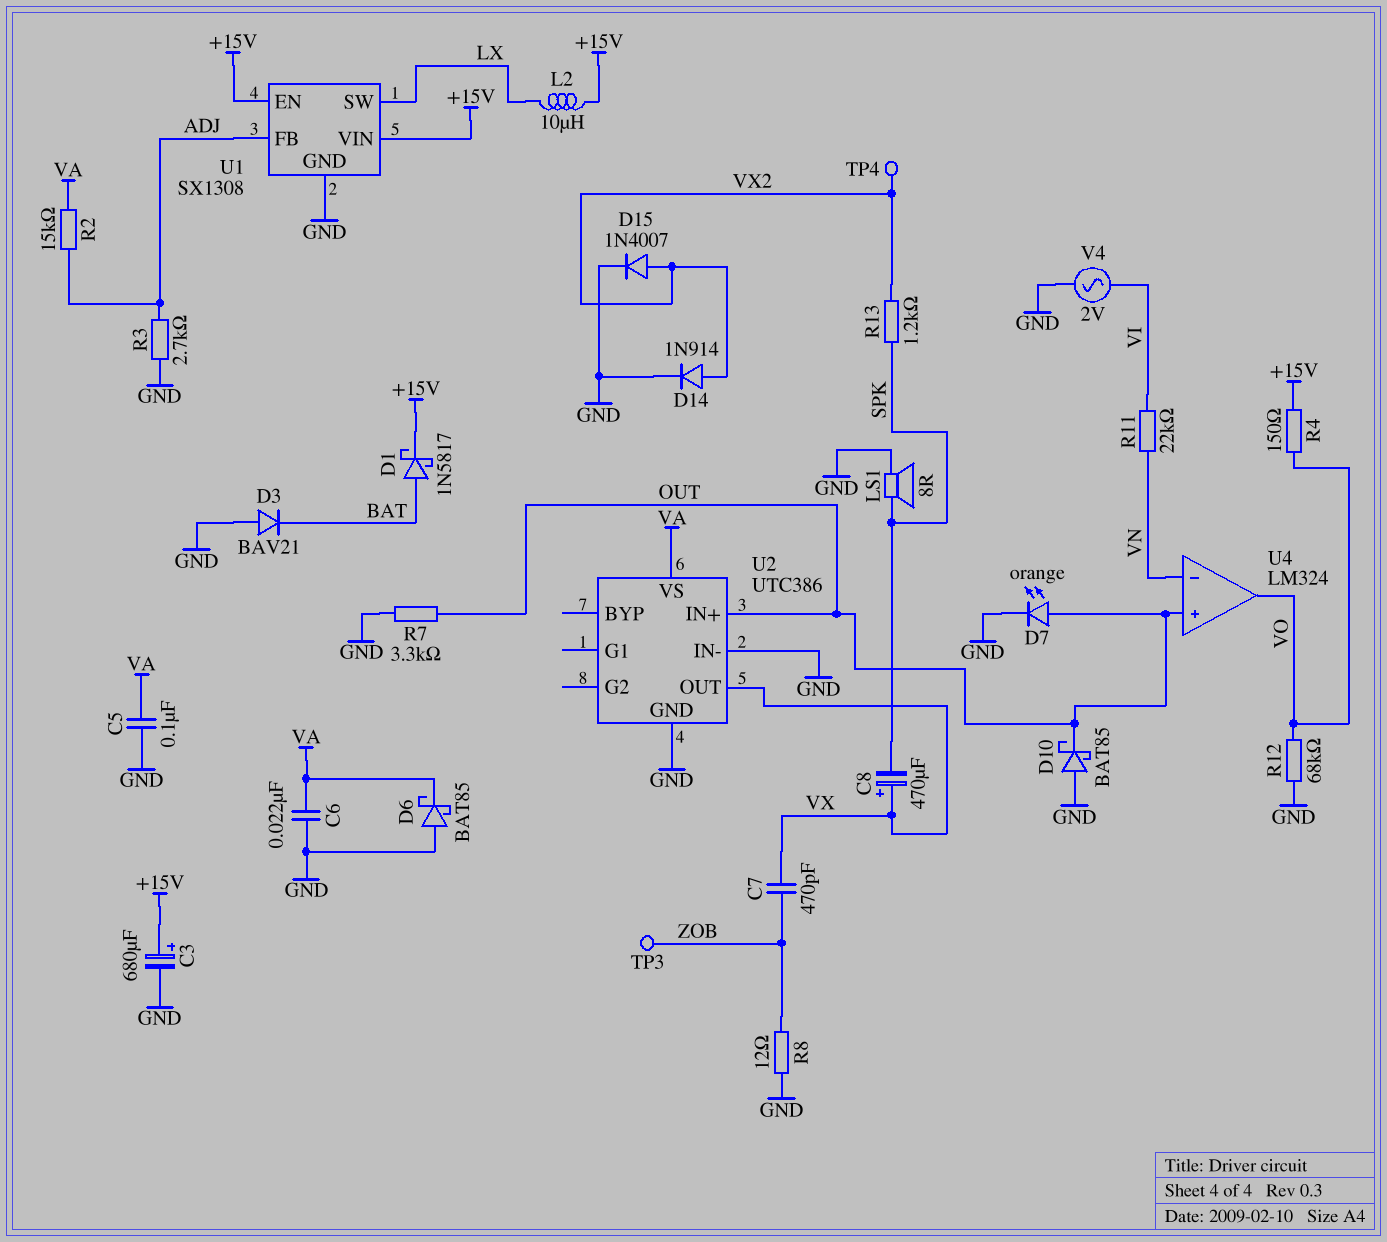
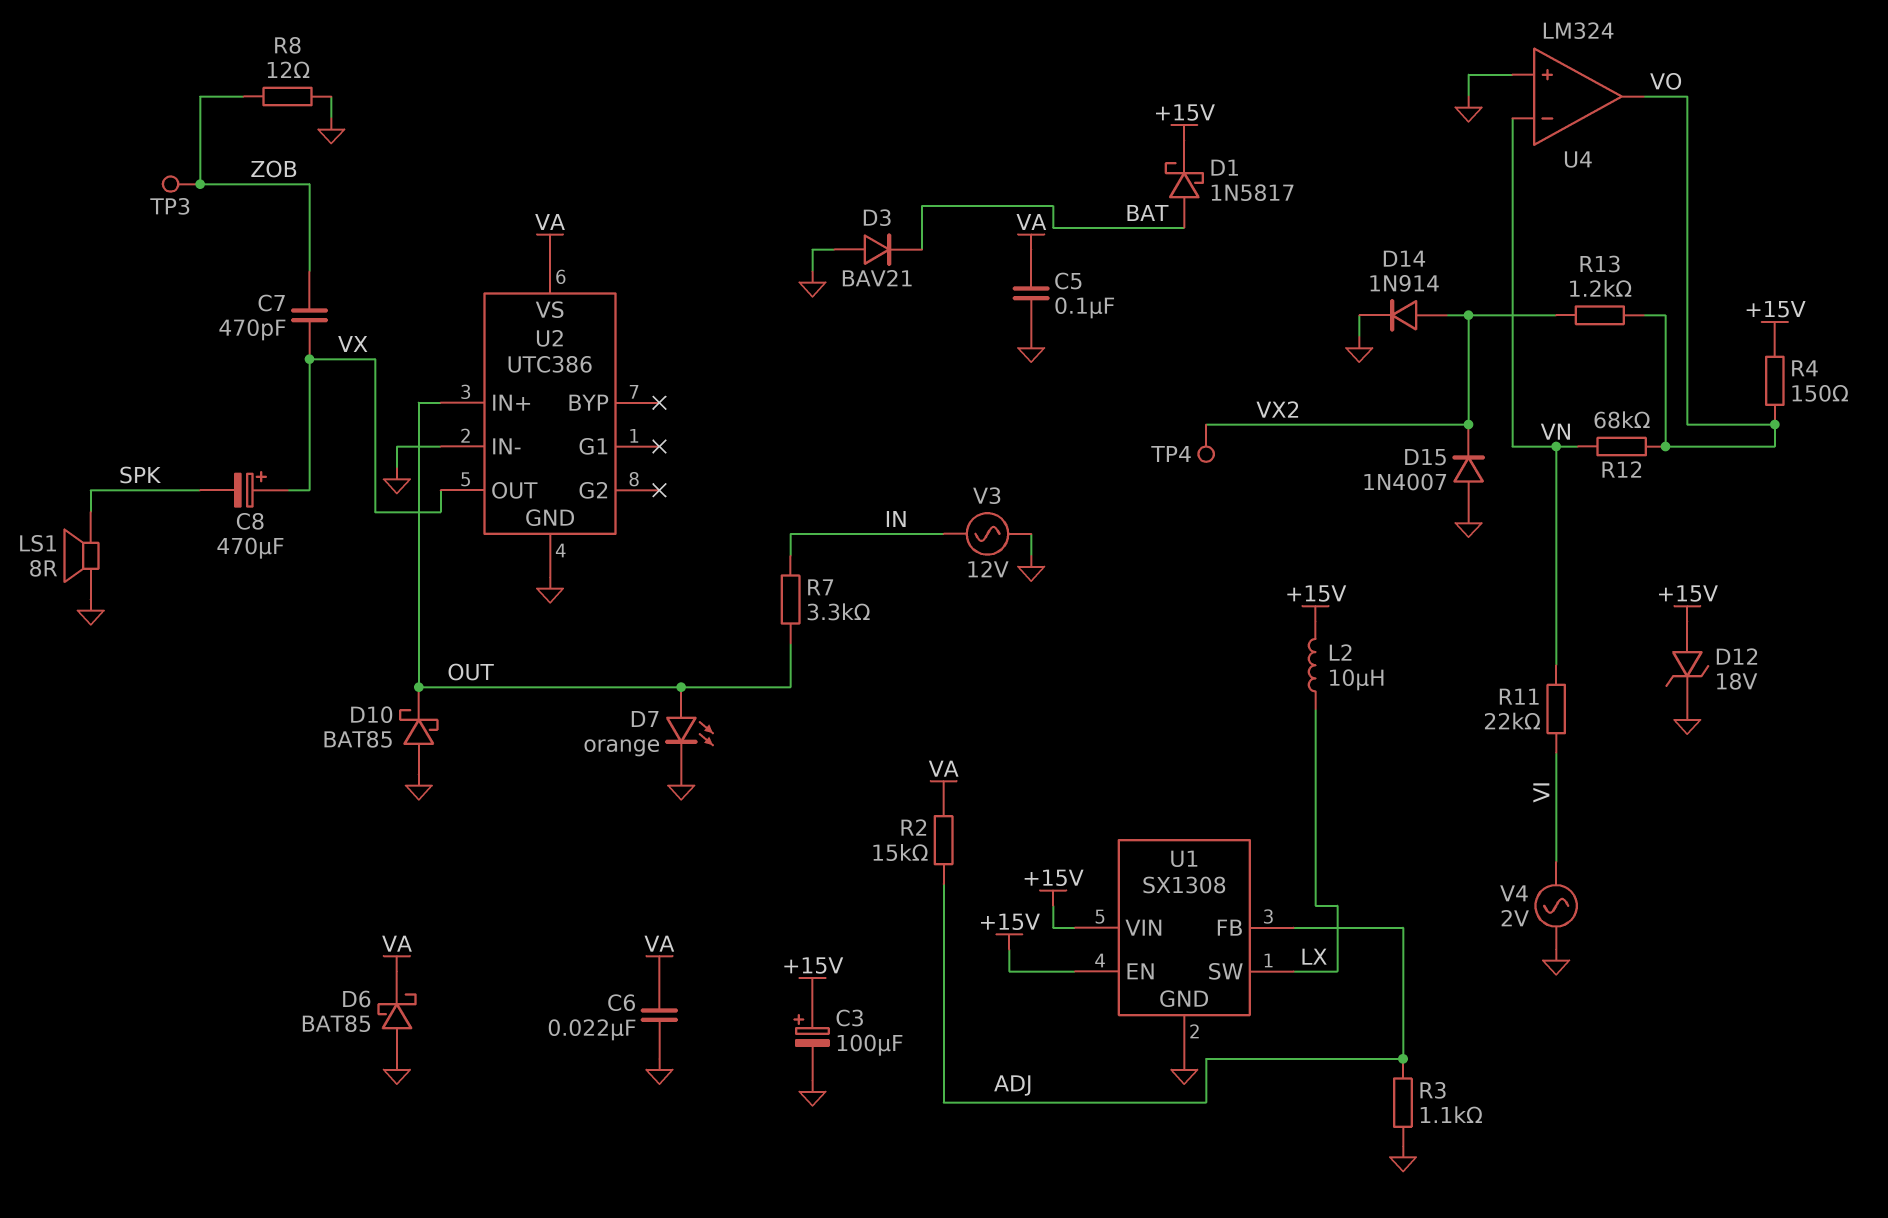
C3: 680uF (plus +15V, minus GND) -> 100uF (plus +15V, minus GND)
D12: none -> zener 18V (A +15V, K GND)
D15: diode 1N4007 (A VX2, K GND) -> diode 1N4007 (A GND, K VX2)
R3: 2.7k (ADJ, GND) -> 1.1k (ADJ, GND)
R7: 3.3k (GND, OUT) -> 3.3k (IN, OUT)
R12: 68k (GND, VO) -> 68k (VN, VO)
R13: 1.2k (SPK, VX2) -> 1.2k (VO, VX2)
U4 pin in+: OUT -> GND
V3: none -> AC 12V (GND, IN)

